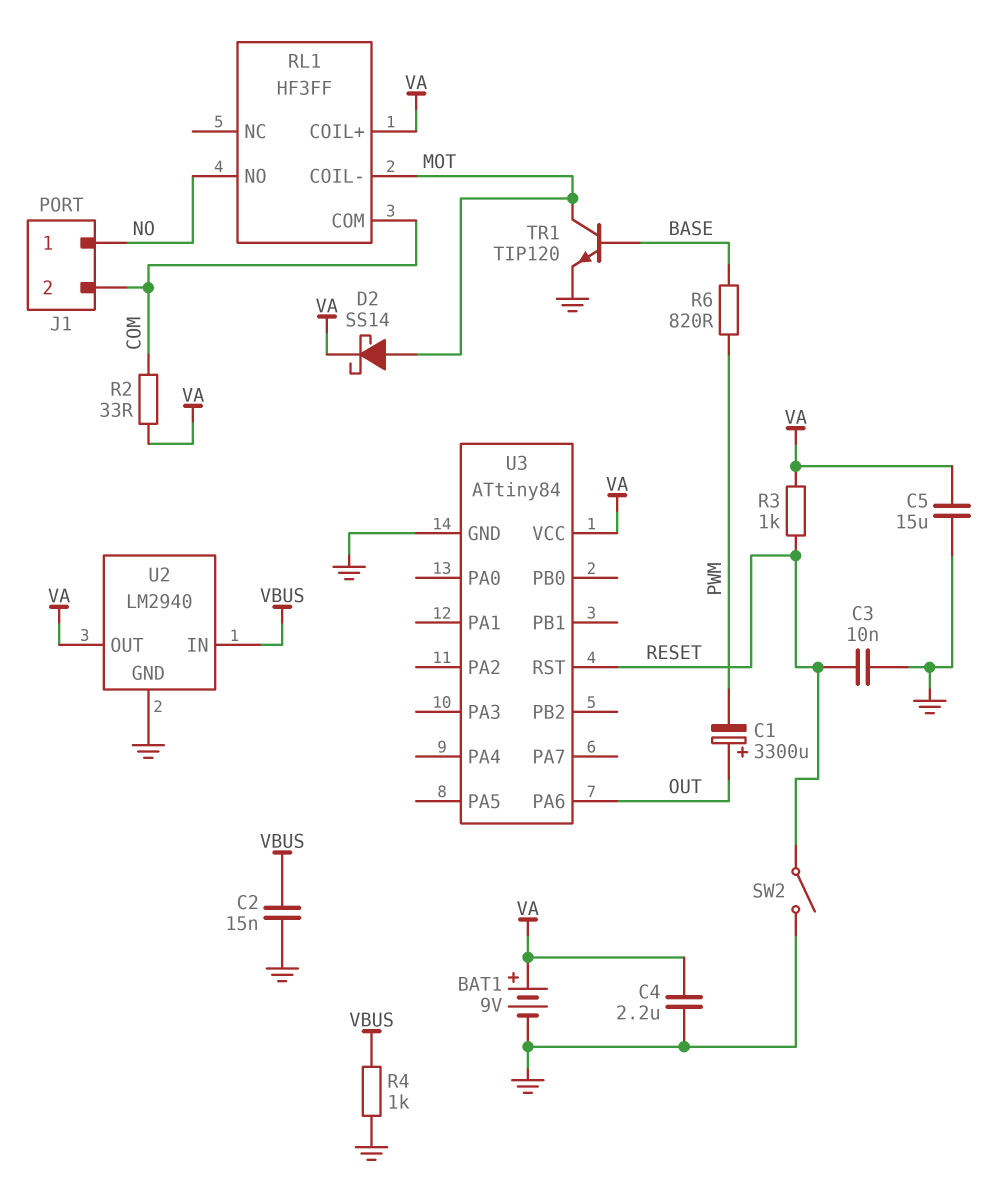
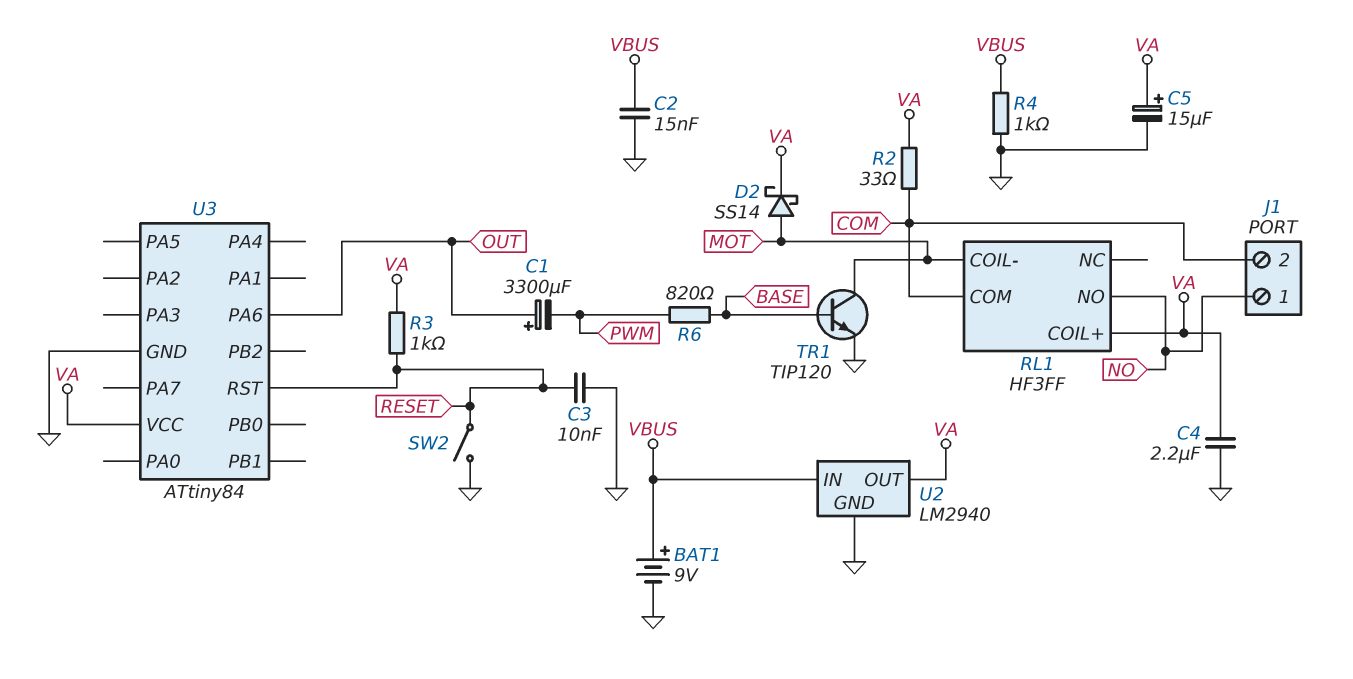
BAT1: 9V (plus VA, minus GND) -> 9V (plus VBUS, minus GND)
C5: 15uF (GND, VA) -> 15uF (plus VA, minus GND)

